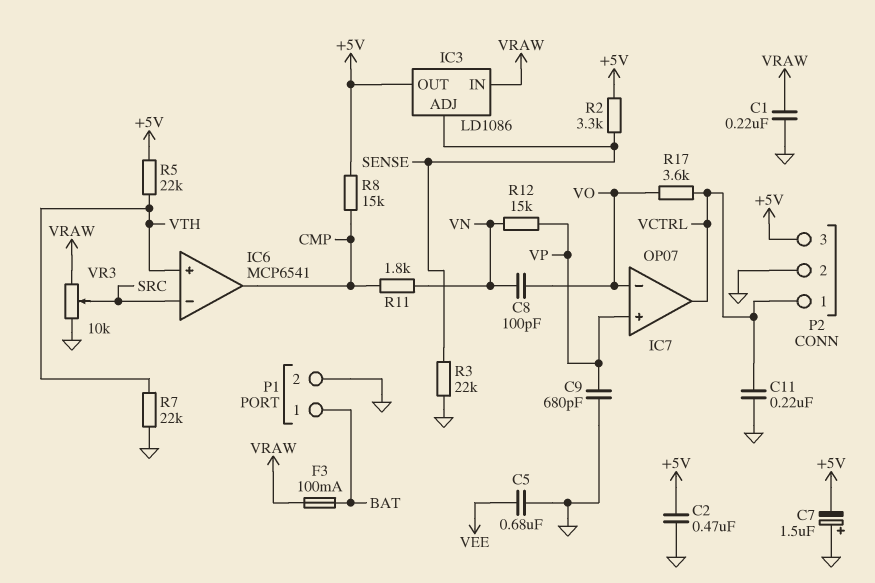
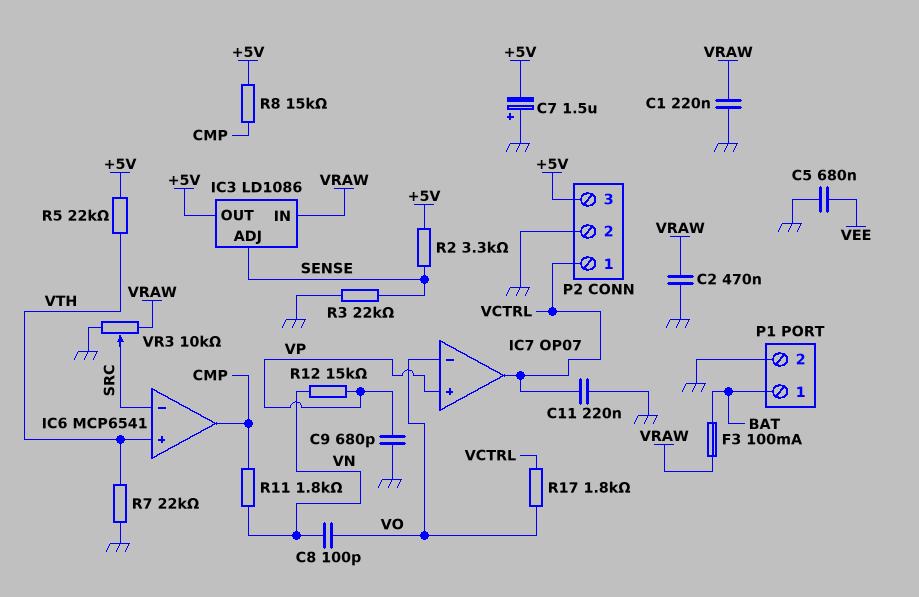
C2: 470nF (+5V, GND) -> 470nF (GND, VRAW)
R17: 3.6k (VCTRL, VO) -> 1.8k (VCTRL, VO)

